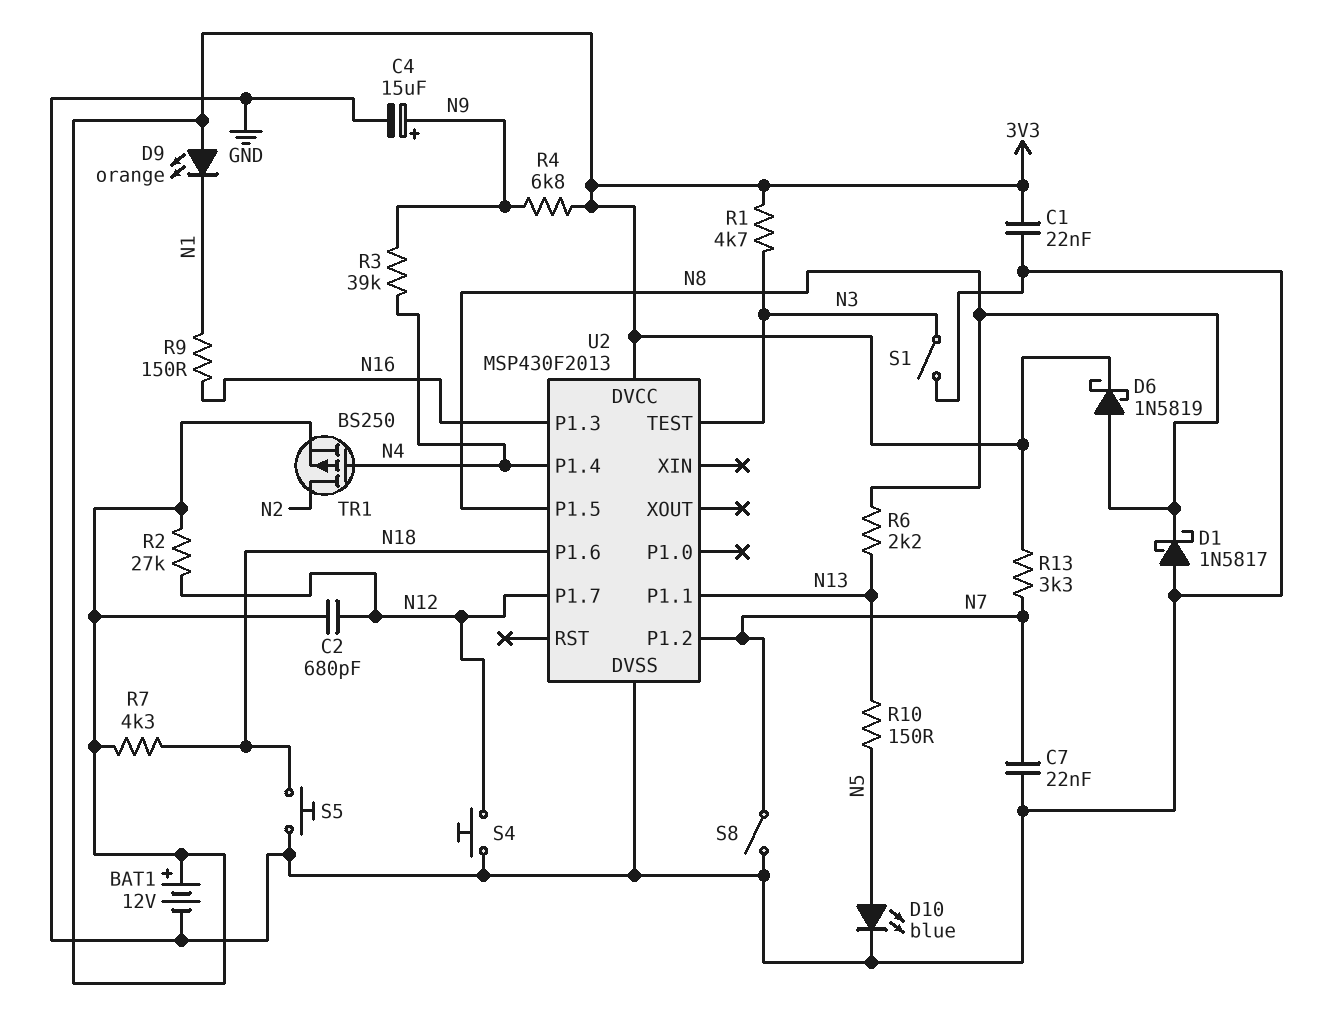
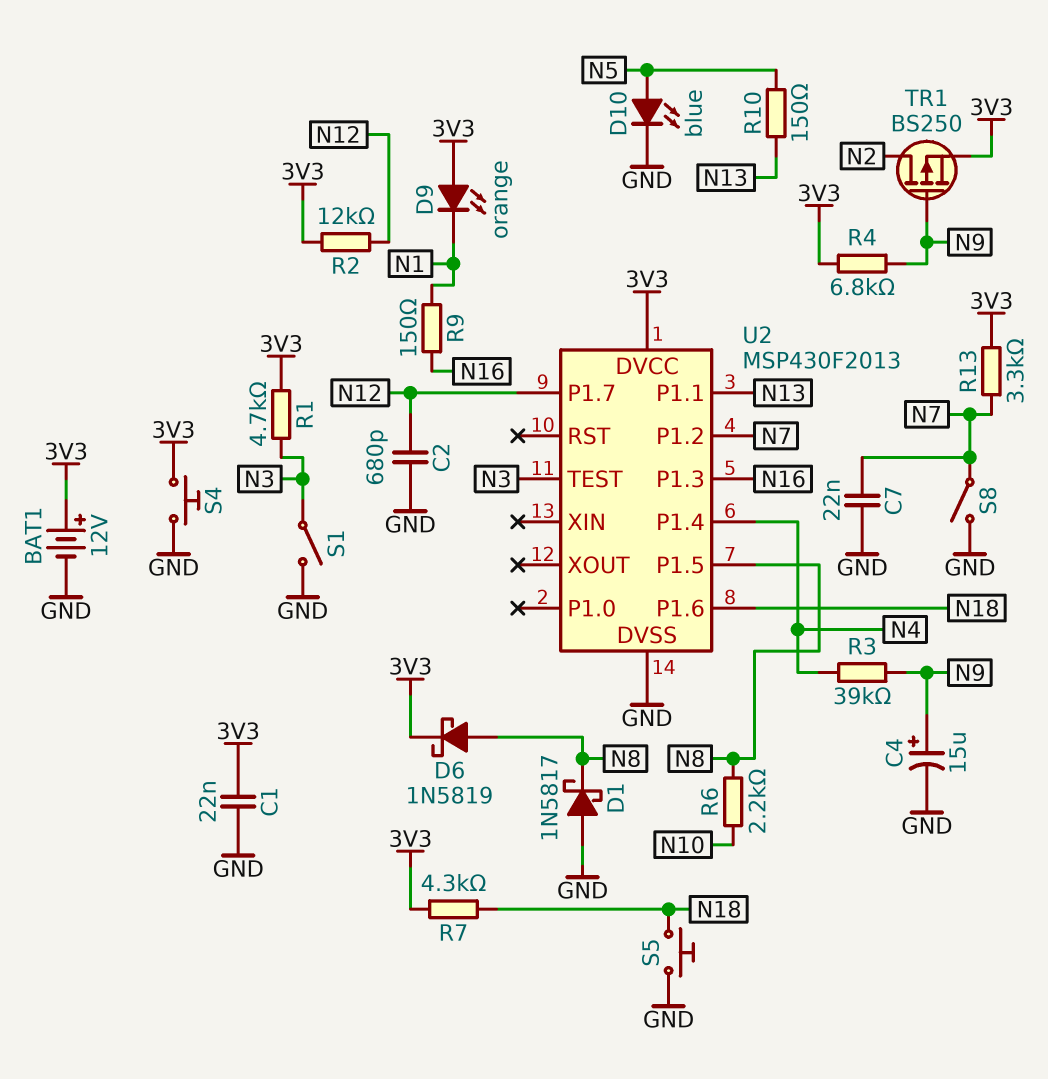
C2: 680pF (3V3, N12) -> 680pF (GND, N12)
R2: 27k (3V3, N12) -> 12k (3V3, N12)
R6: 2.2k (N8, N13) -> 2.2k (N8, N10)
S4: button (GND, N12) -> button (3V3, GND)
TR1: PMOS BS250 (G N4, D N2, S 3V3) -> PMOS BS250 (G N9, D N2, S 3V3)

